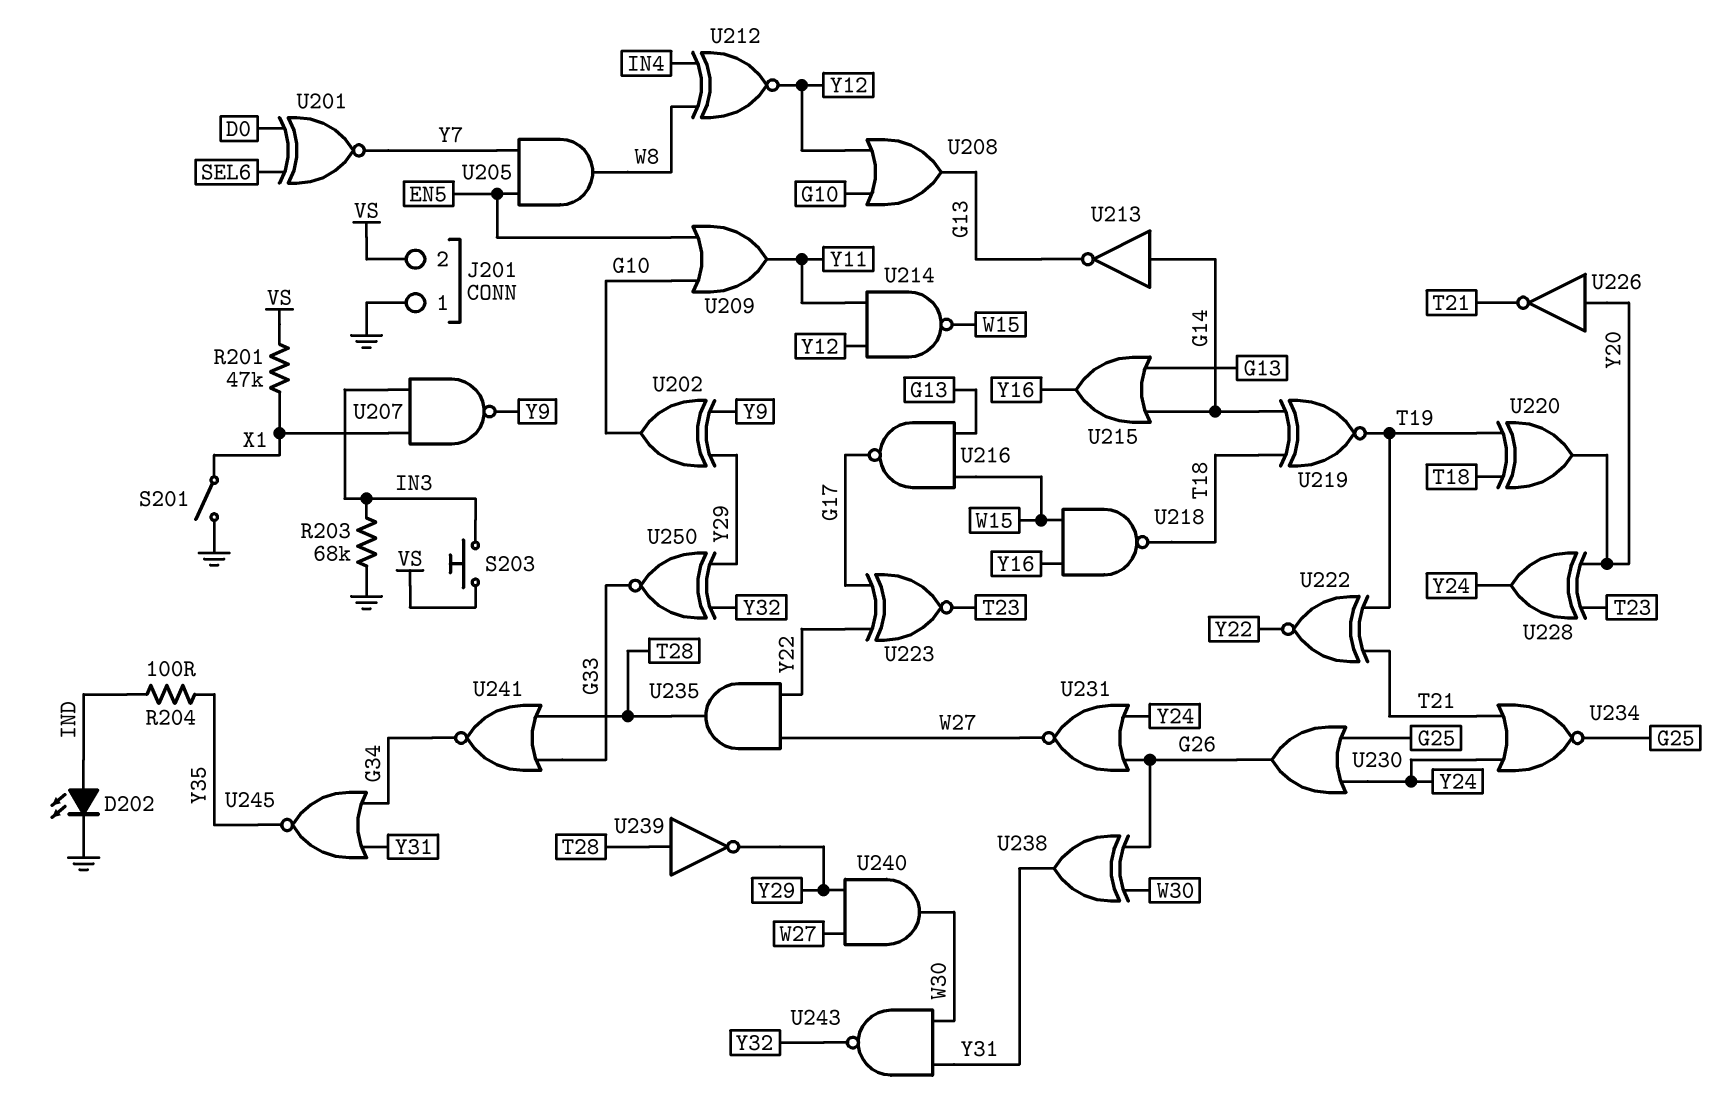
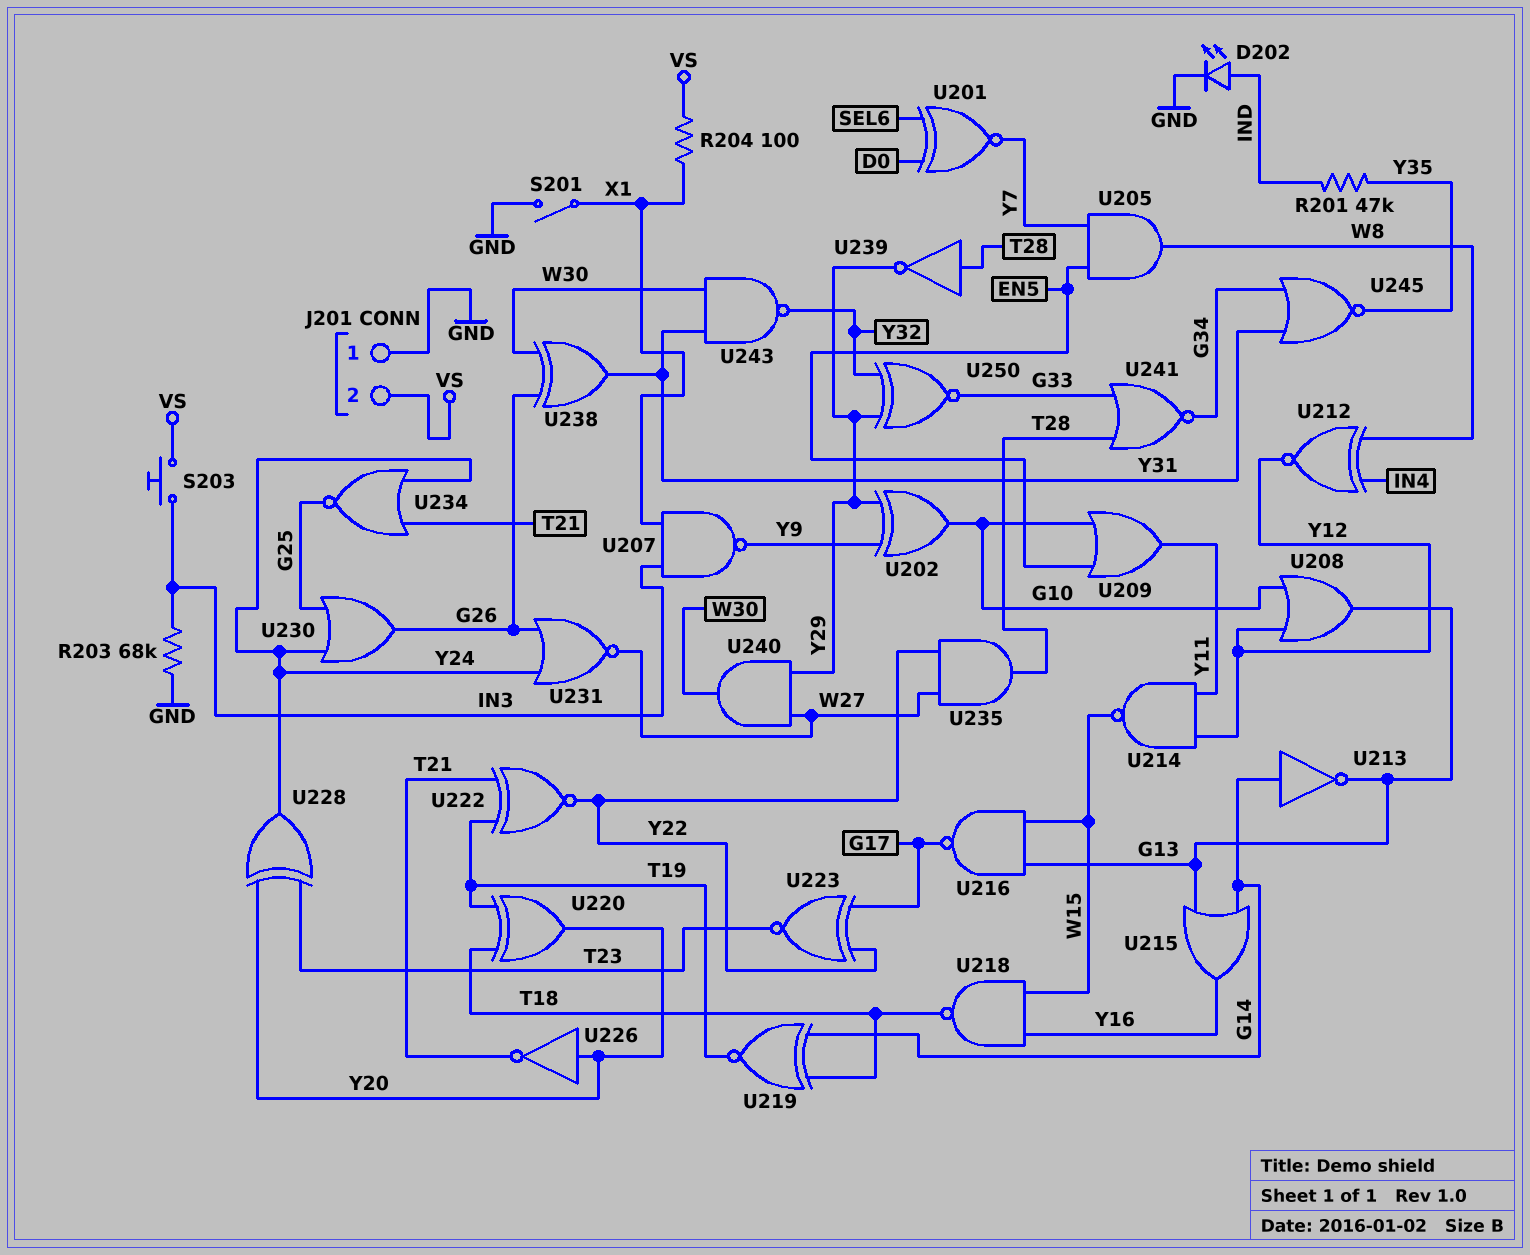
R201: 47k (VS, X1) -> 47k (IND, Y35)
R204: 100 (IND, Y35) -> 100 (VS, X1)

